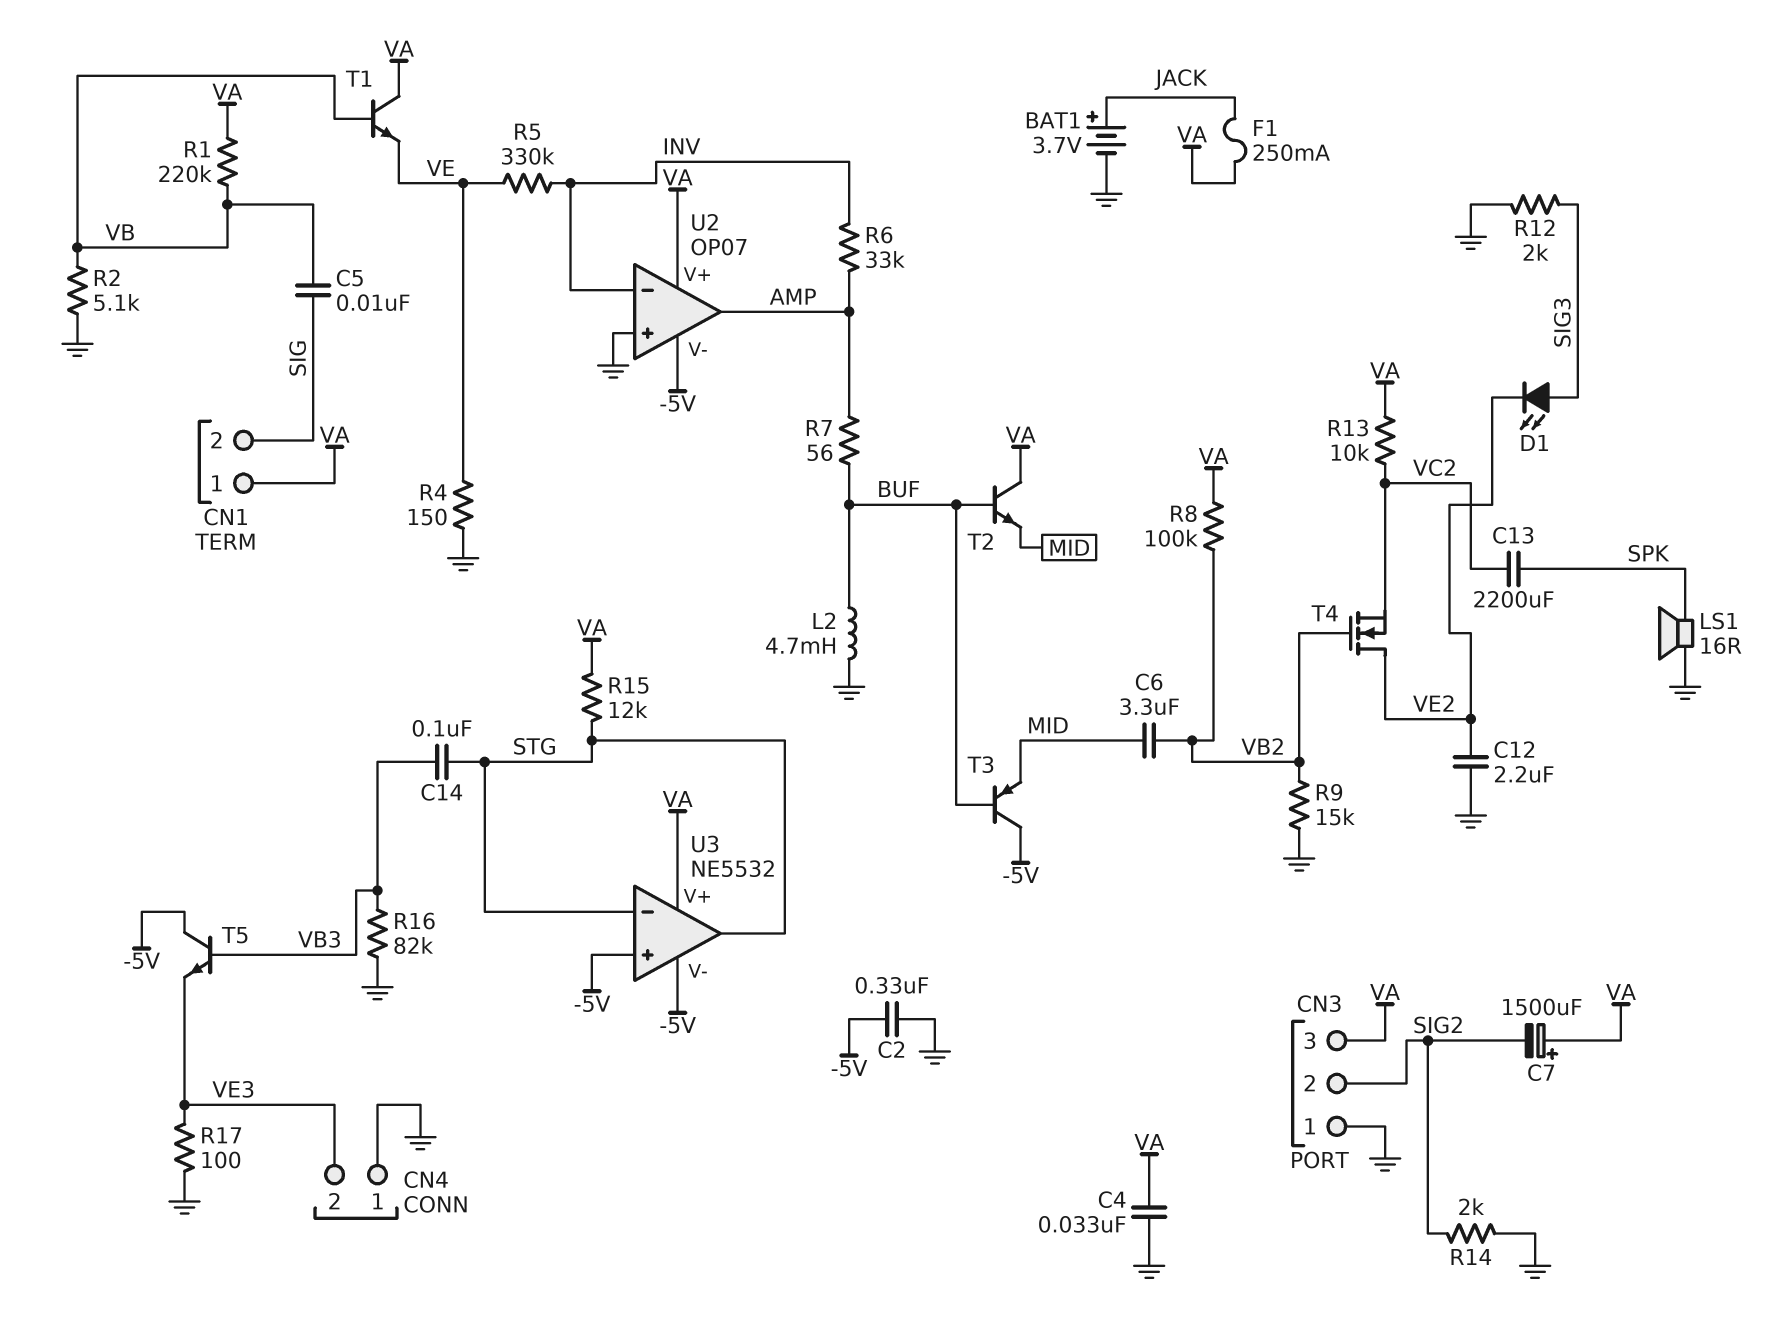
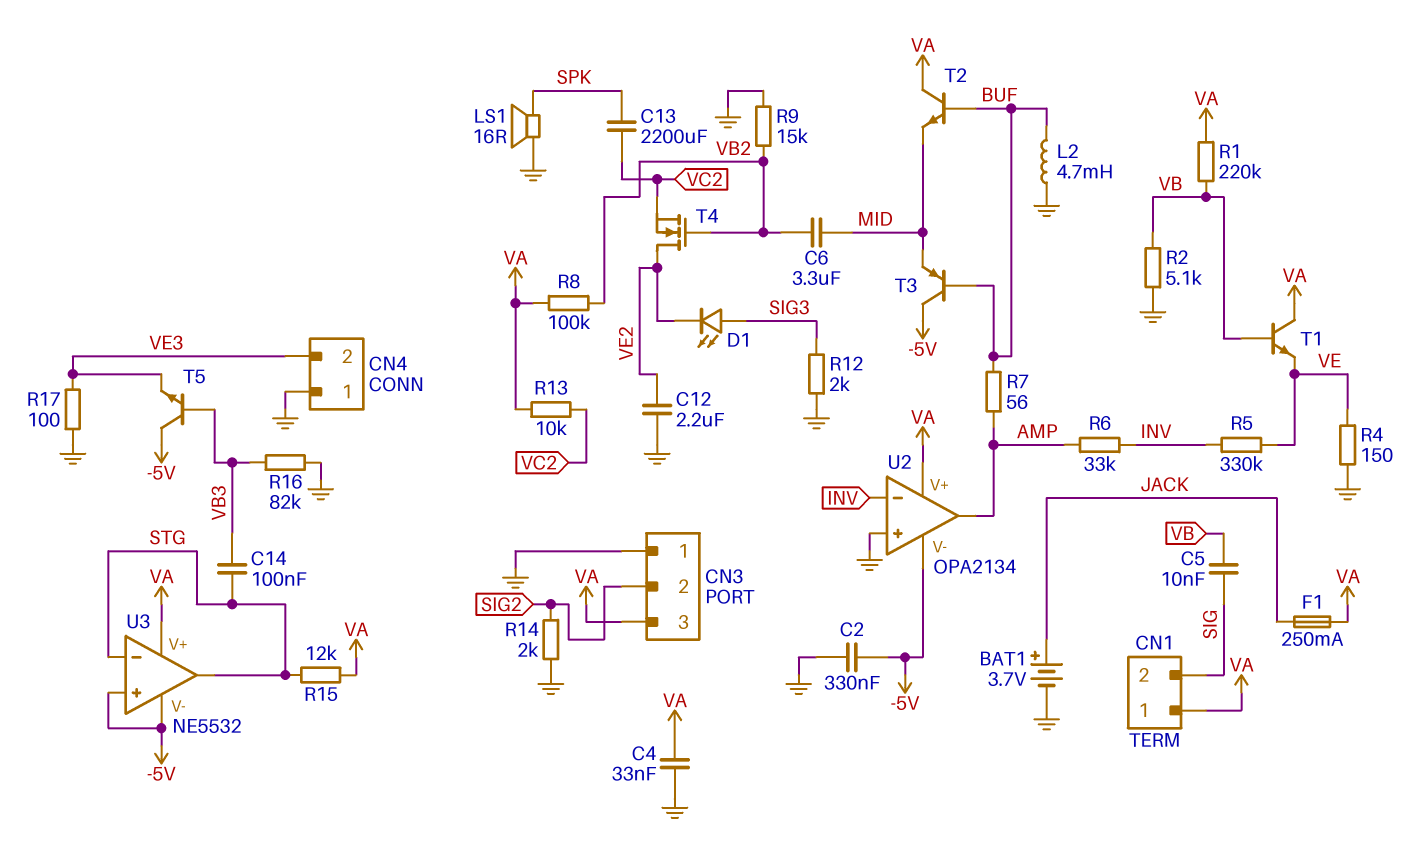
C7: 1500uF (plus VA, minus SIG2) -> none
U2: OP07 -> OPA2134

